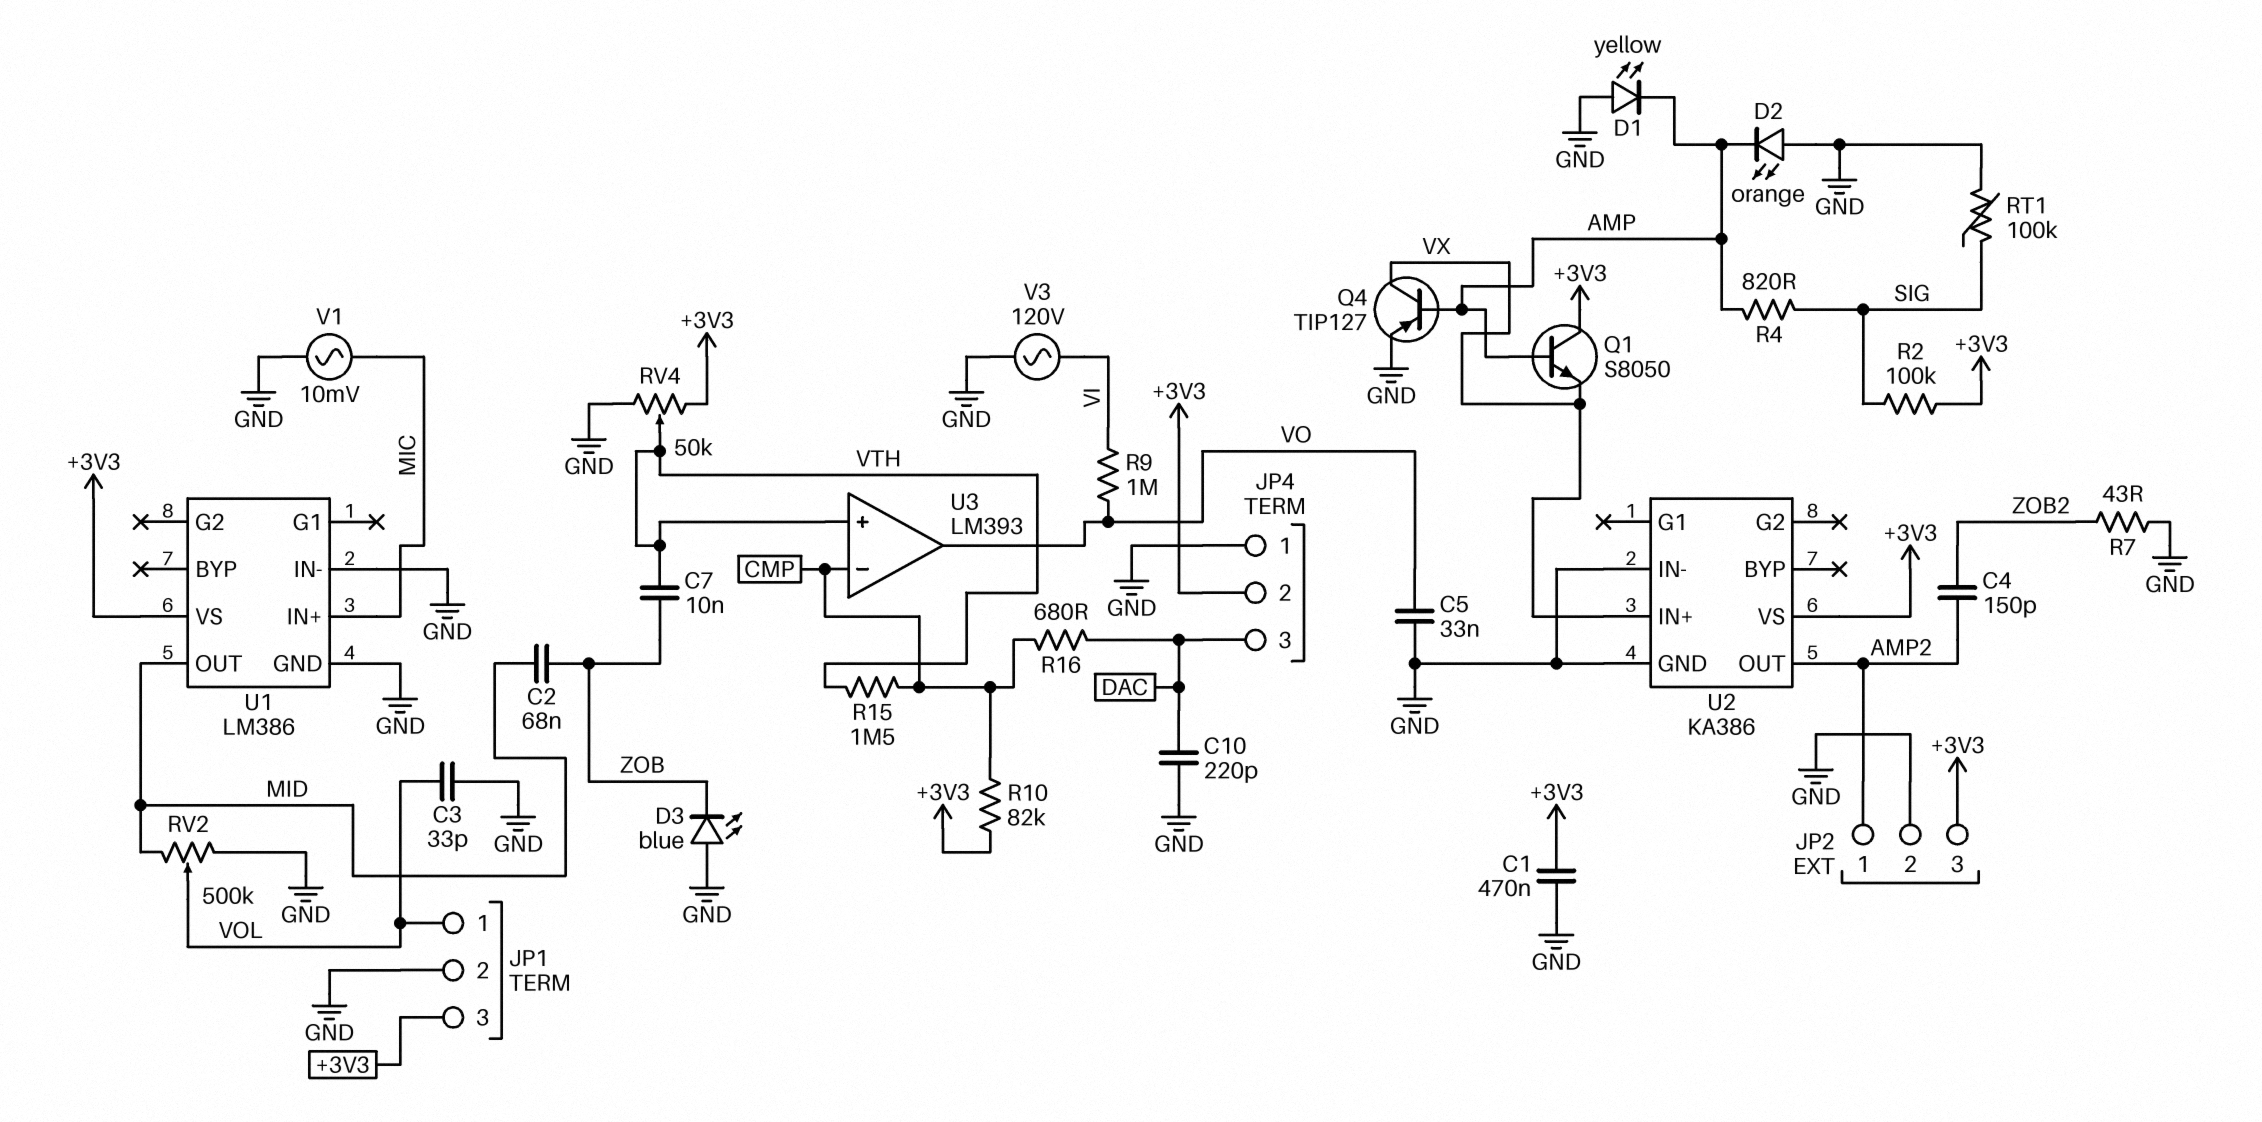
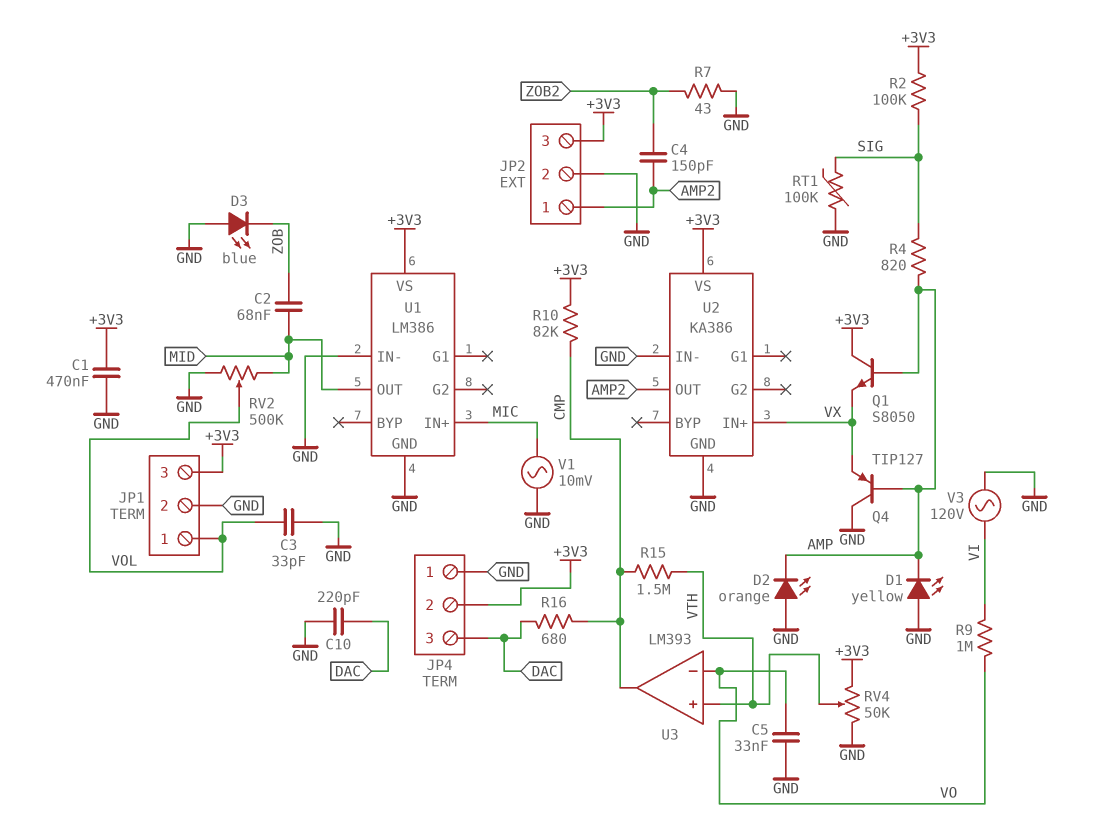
C7: 10nF (VTH, ZOB) -> none
Q4: PNP TIP127 (B AMP, C VX, E GND) -> PNP TIP127 (B AMP, C GND, E VX)
U3 pin in-: CMP -> VO
U3 pin out: VO -> CMP

